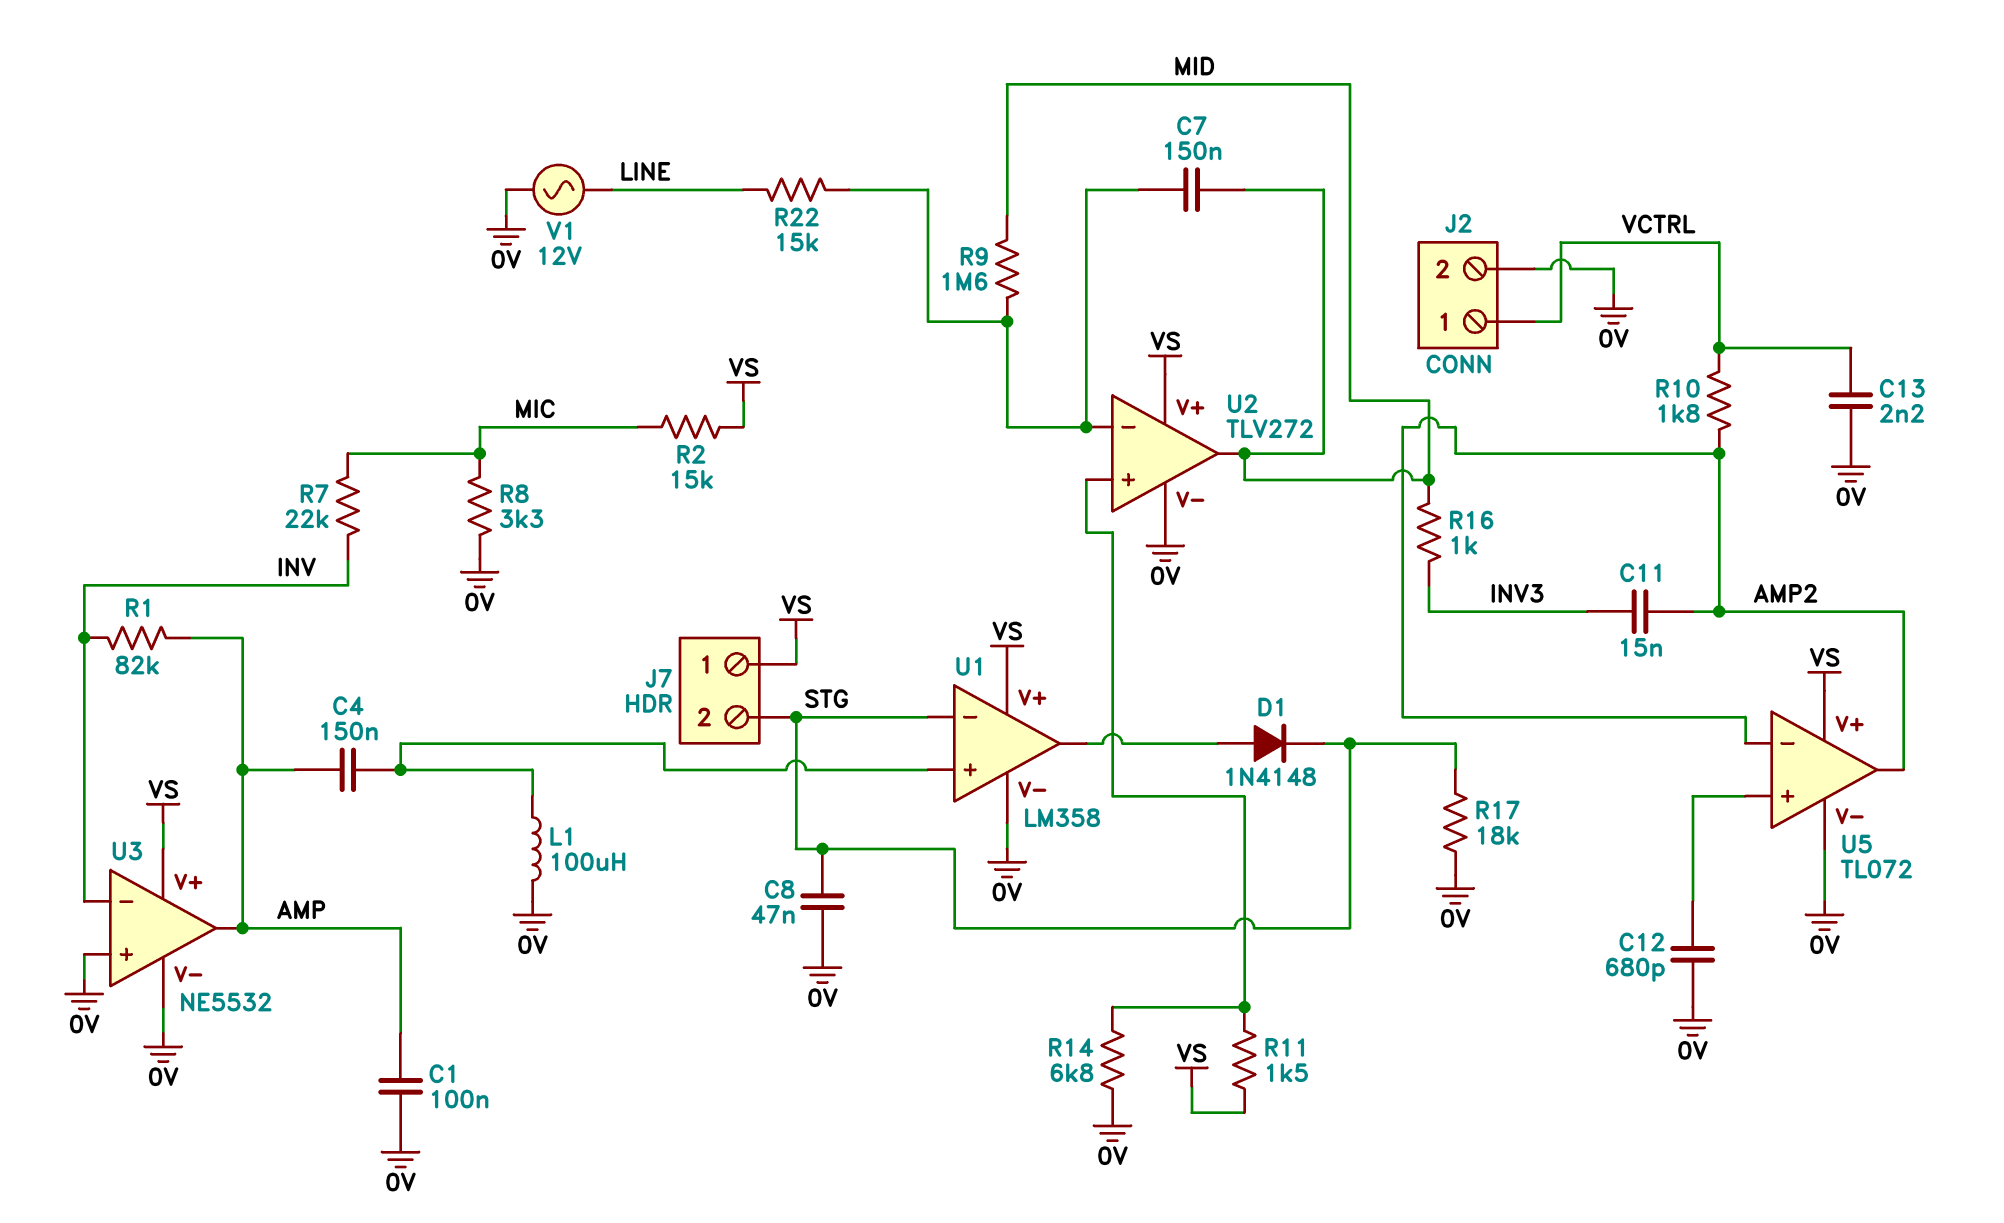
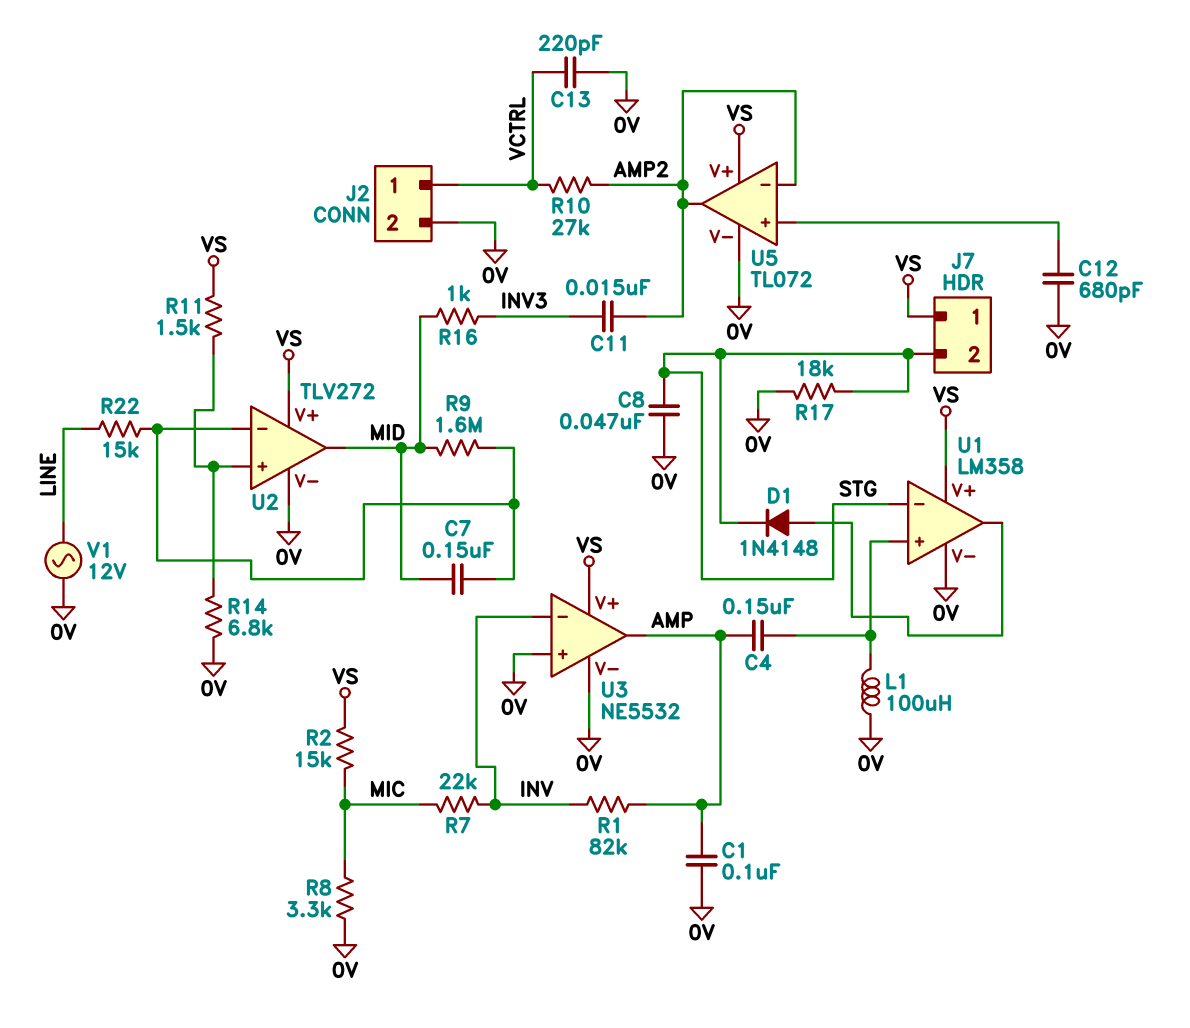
C13: 2.2nF (0V, VCTRL) -> 220pF (0V, VCTRL)
R10: 1.8k (AMP2, VCTRL) -> 27k (AMP2, VCTRL)

